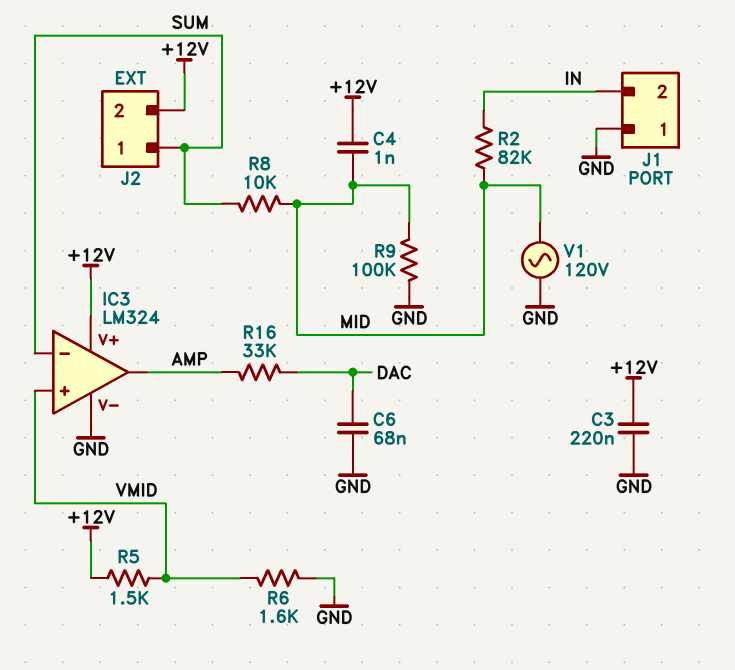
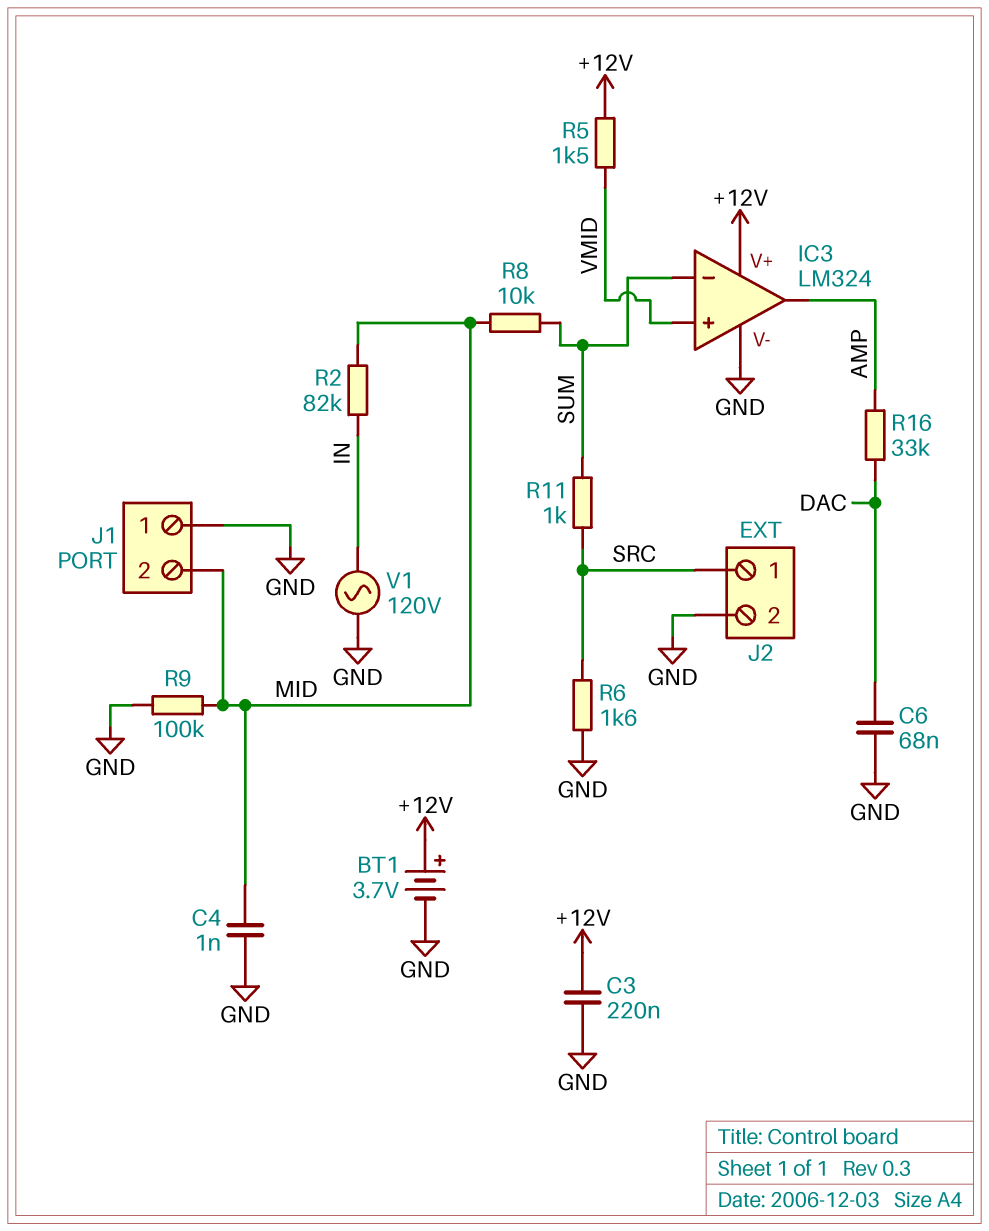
BT1: none -> 3.7V (plus +12V, minus GND)
C4: 1nF (+12V, MID) -> 1nF (GND, MID)
J1 pin 2: IN -> MID
J2 pin 1: SUM -> SRC
J2 pin 2: +12V -> GND
R6: 1.6k (GND, VMID) -> 1.6k (GND, SRC)
R11: none -> 1k (SRC, SUM)
V1: AC 120V (GND, MID) -> AC 120V (GND, IN)

